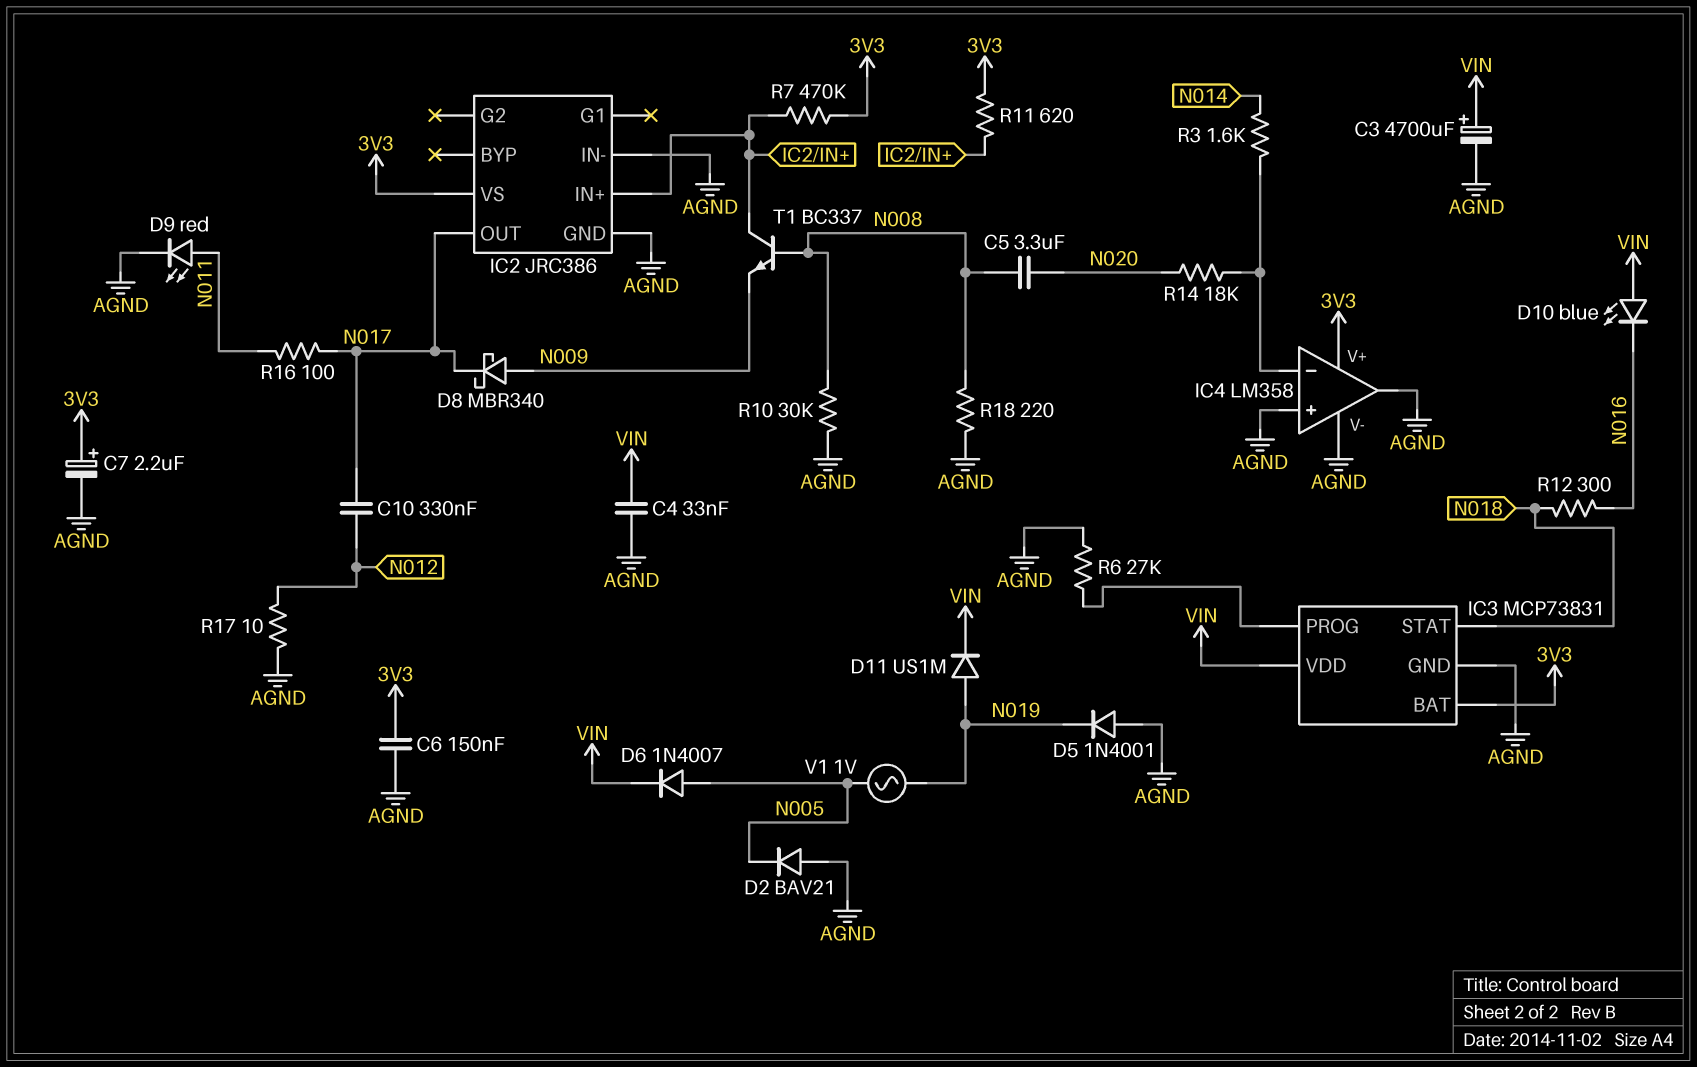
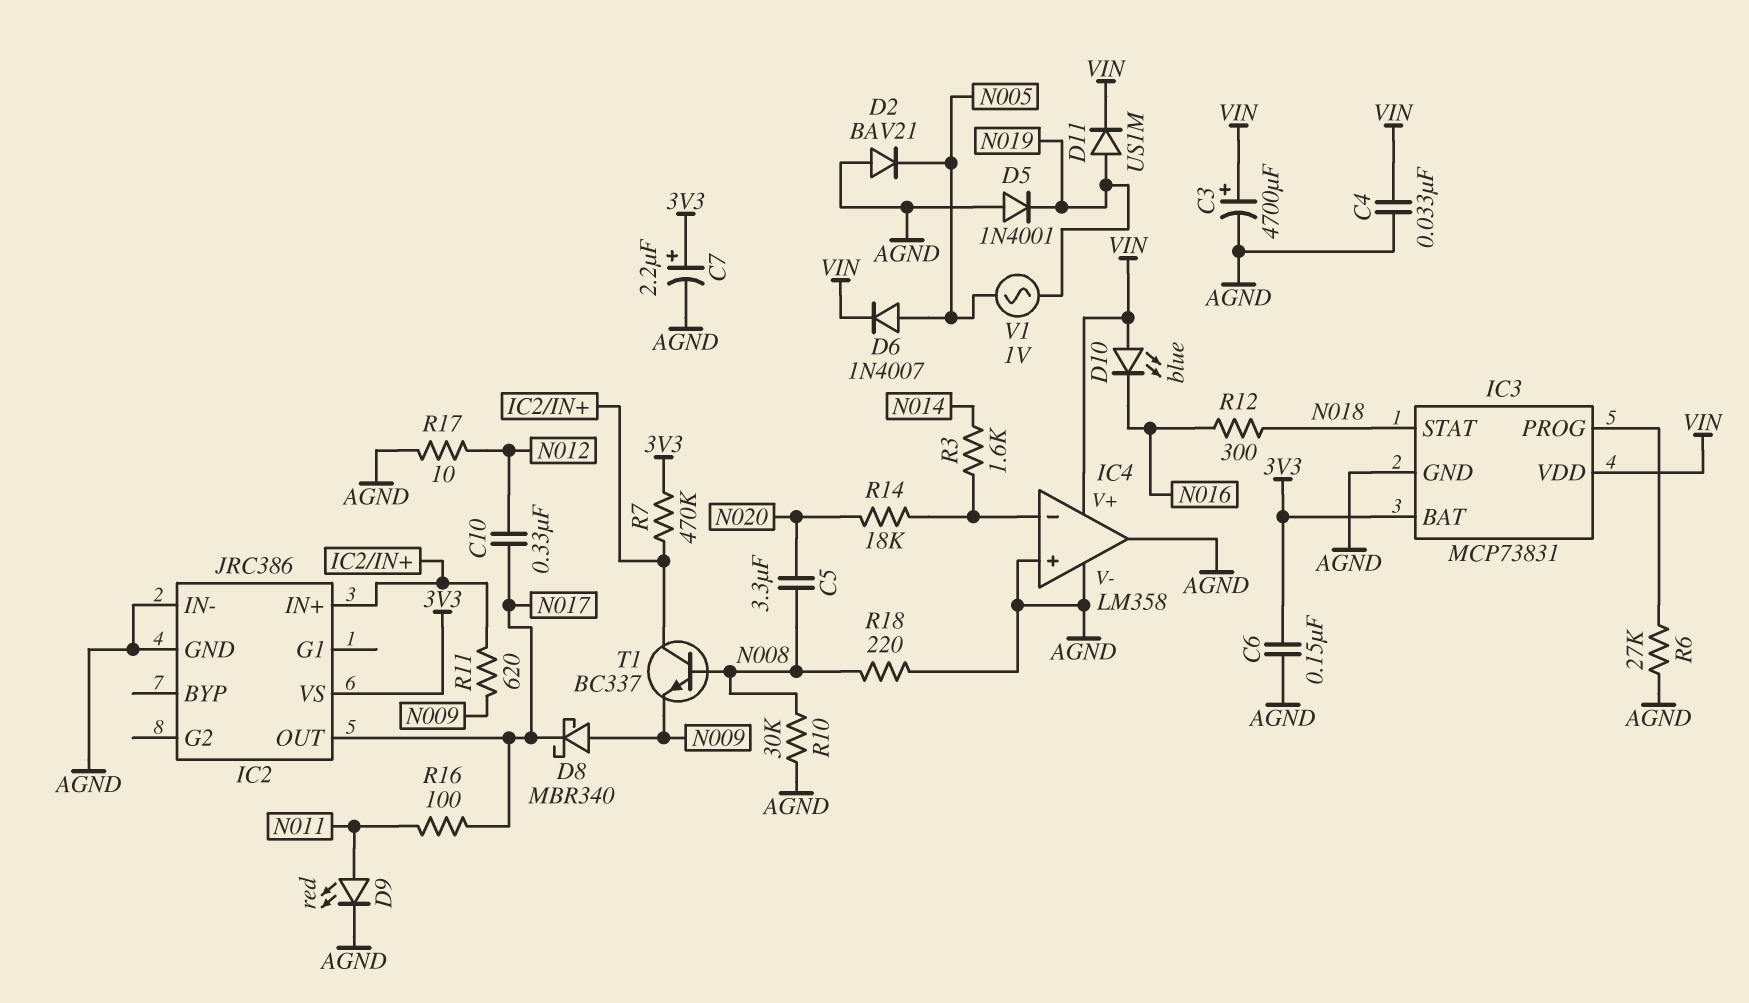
IC4 pin V+: 3V3 -> VIN
R11: 620 (3V3, IC2/IN+) -> 620 (IC2/IN+, N009)

